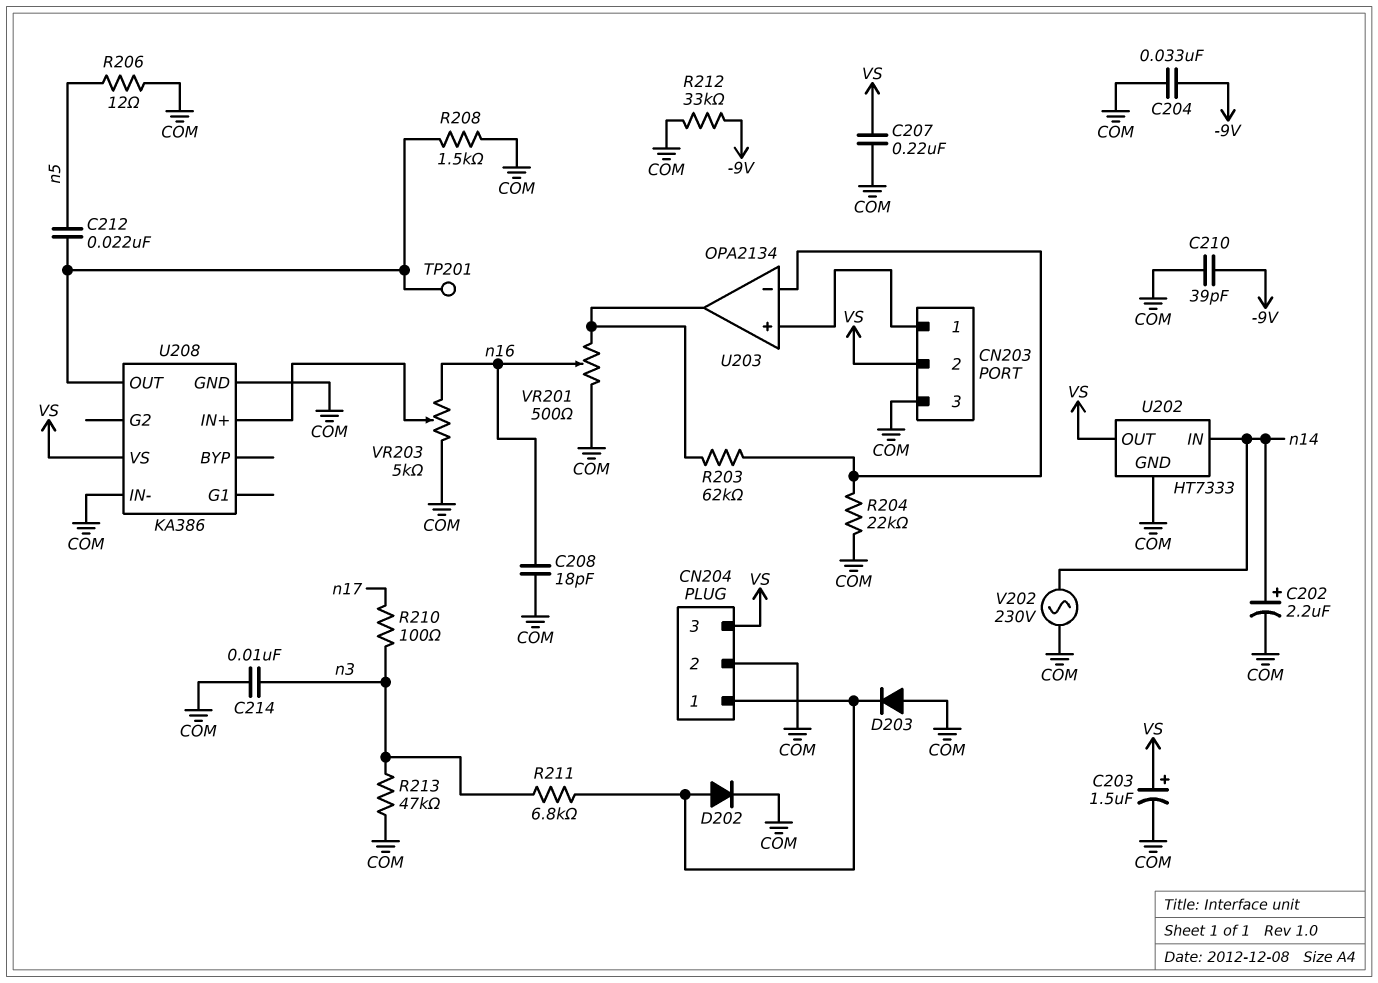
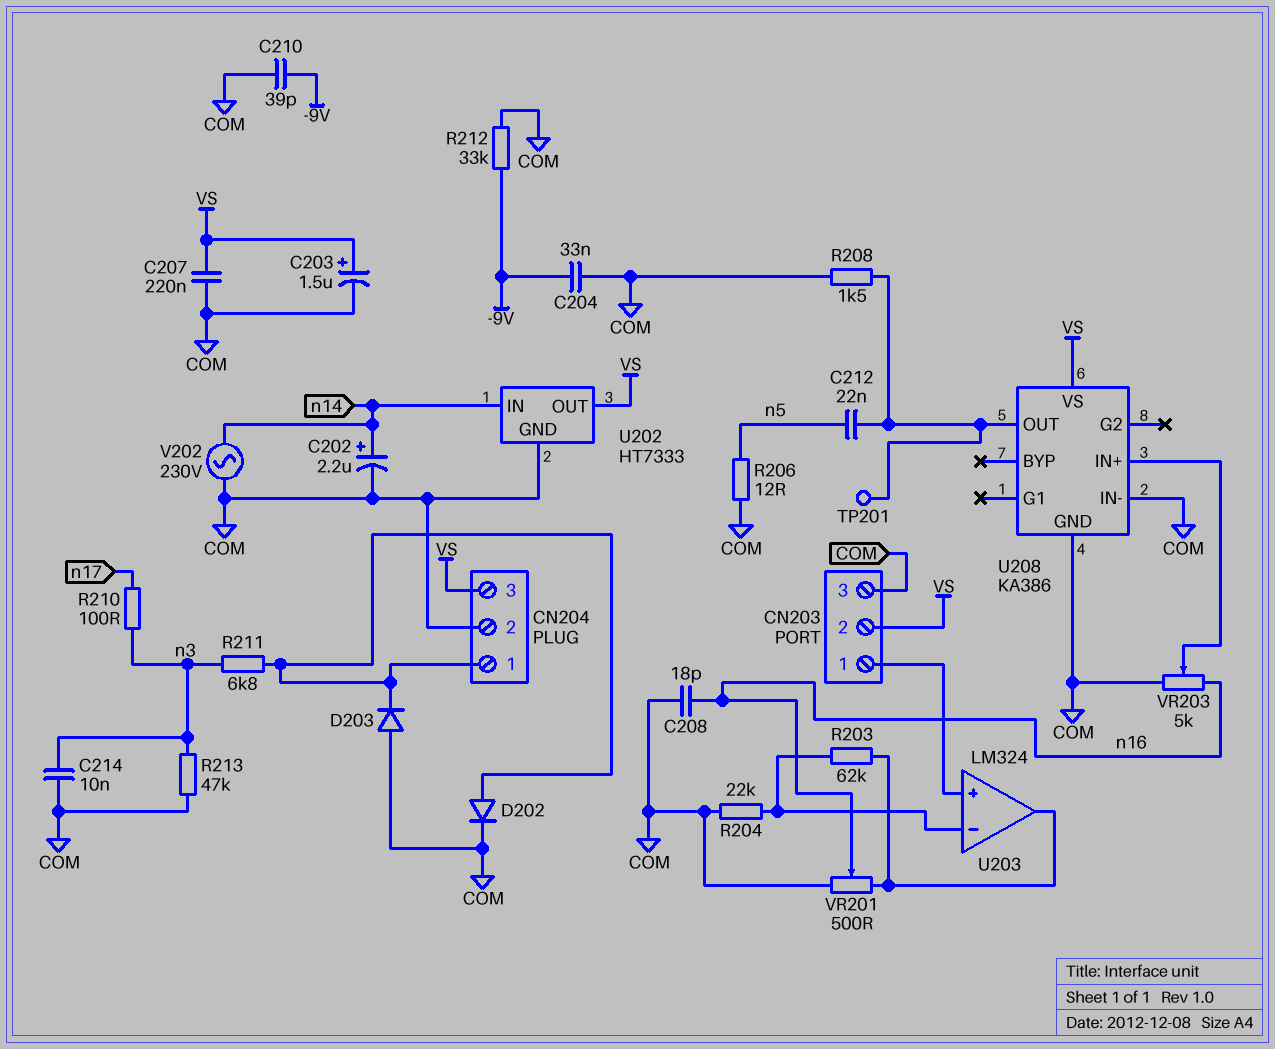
U203: OPA2134 -> LM324

